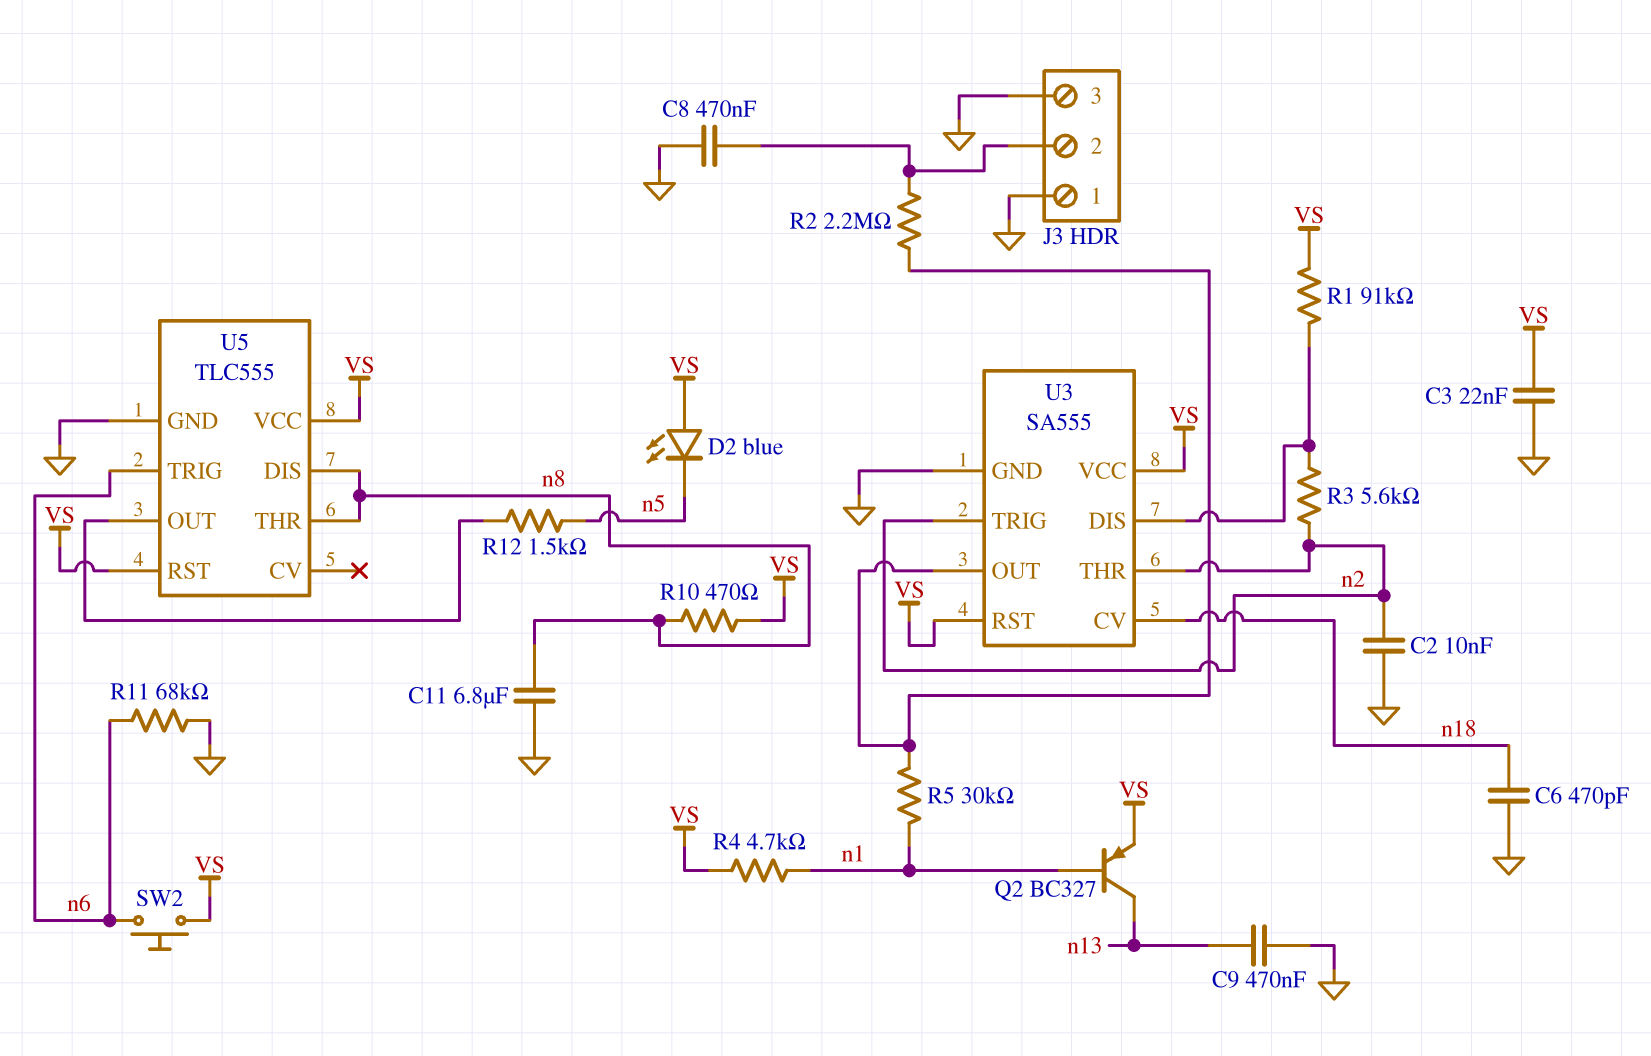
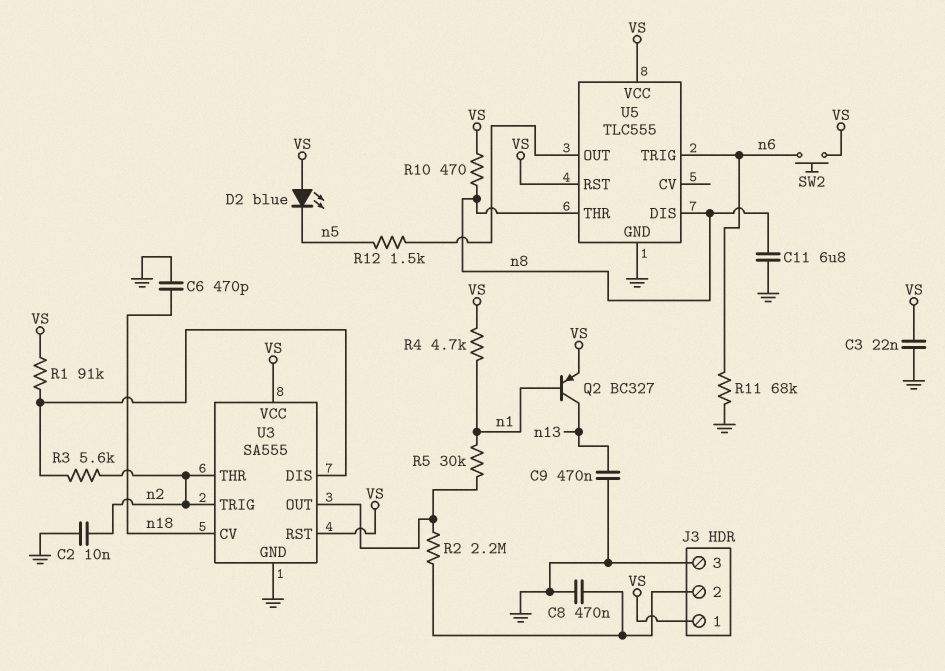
J3 pin 1: GND -> VS

